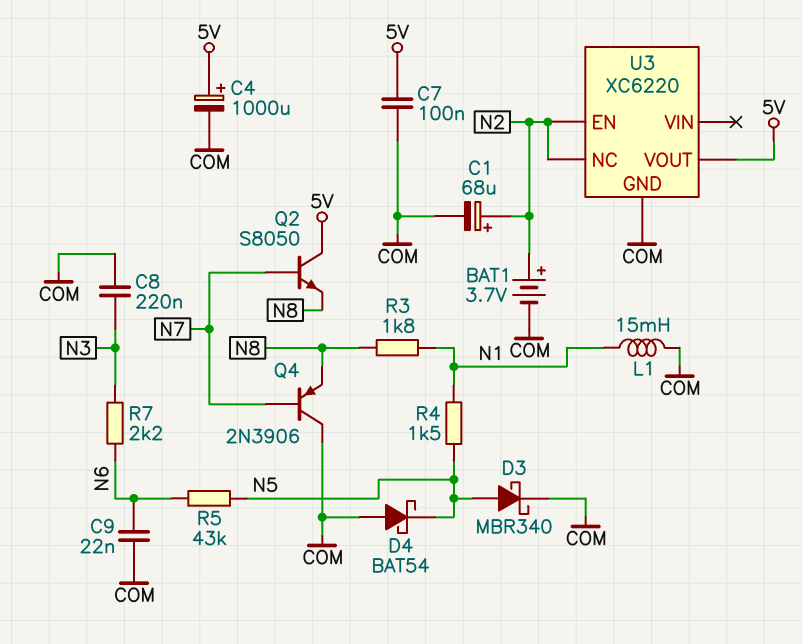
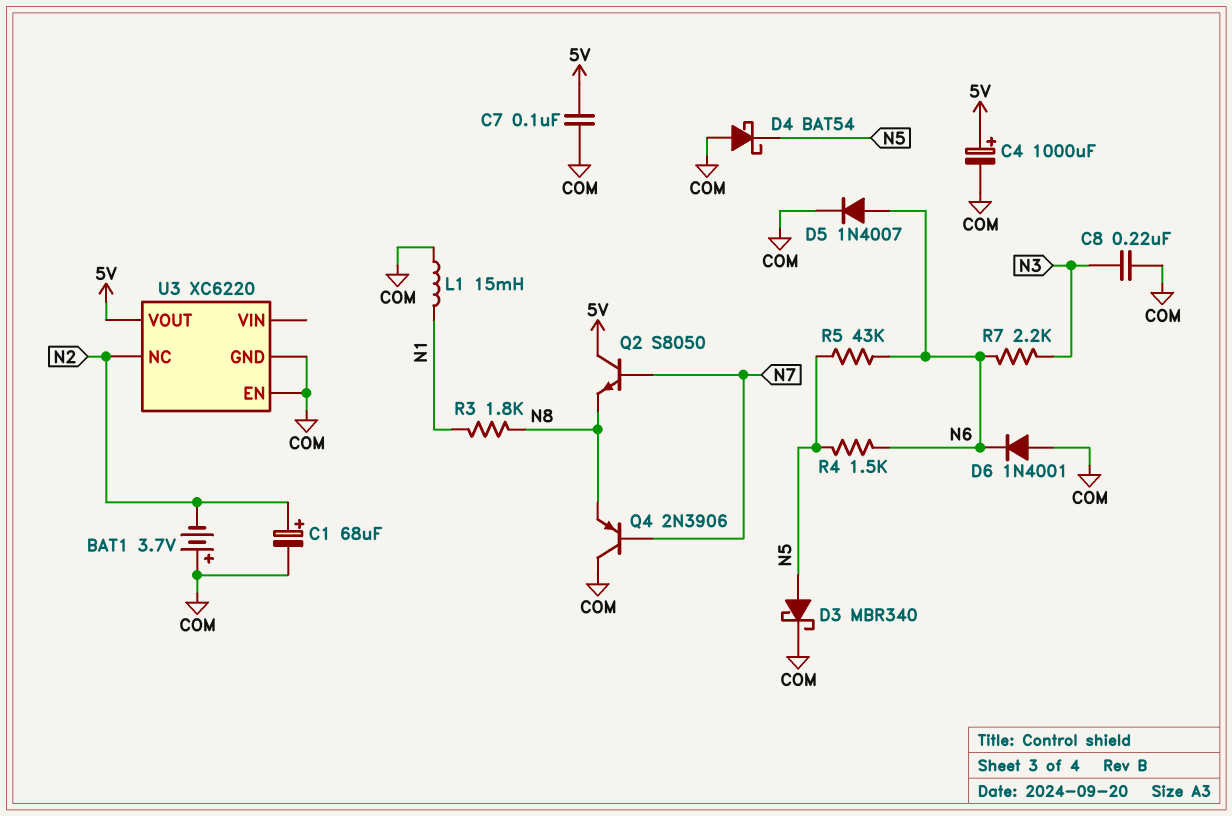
BAT1: 3.7V (plus N2, minus COM) -> 3.7V (plus COM, minus N2)
C9: 22nF (COM, N6) -> none
D5: none -> diode 1N4007 (A N6, K COM)
D6: none -> diode 1N4001 (A COM, K N6)
R4: 1.5k (N1, N5) -> 1.5k (N5, N6)
U3 pin EN: N2 -> COM

